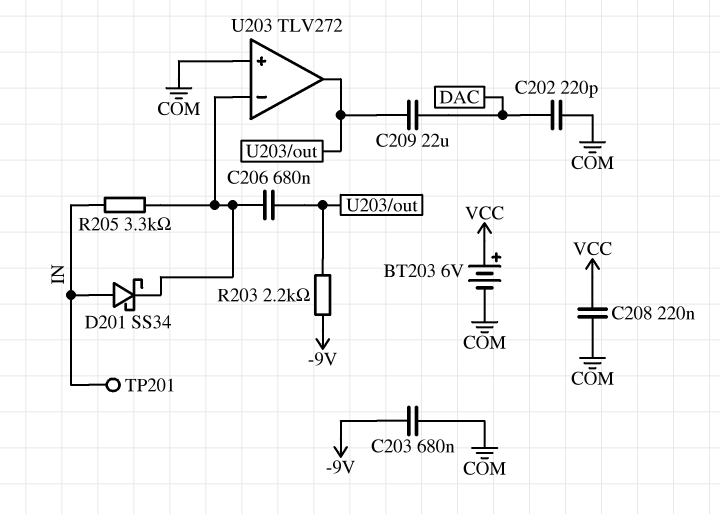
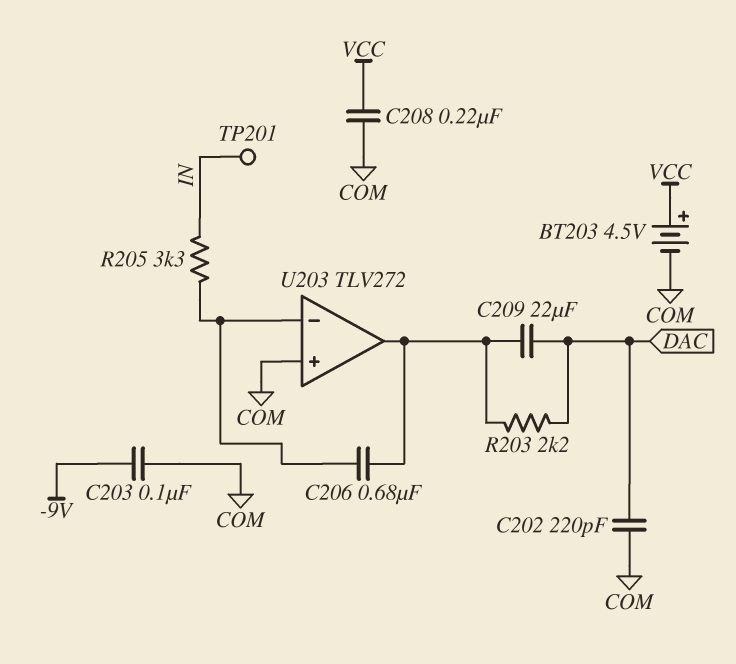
BT203: 6V (plus VCC, minus COM) -> 4.5V (plus VCC, minus COM)
C203: 680nF (-9V, COM) -> 100nF (-9V, COM)
D201: schottky SS34 (A IN, K U203/in-) -> none
R203: 2.2k (-9V, U203/out) -> 2.2k (DAC, U203/out)

